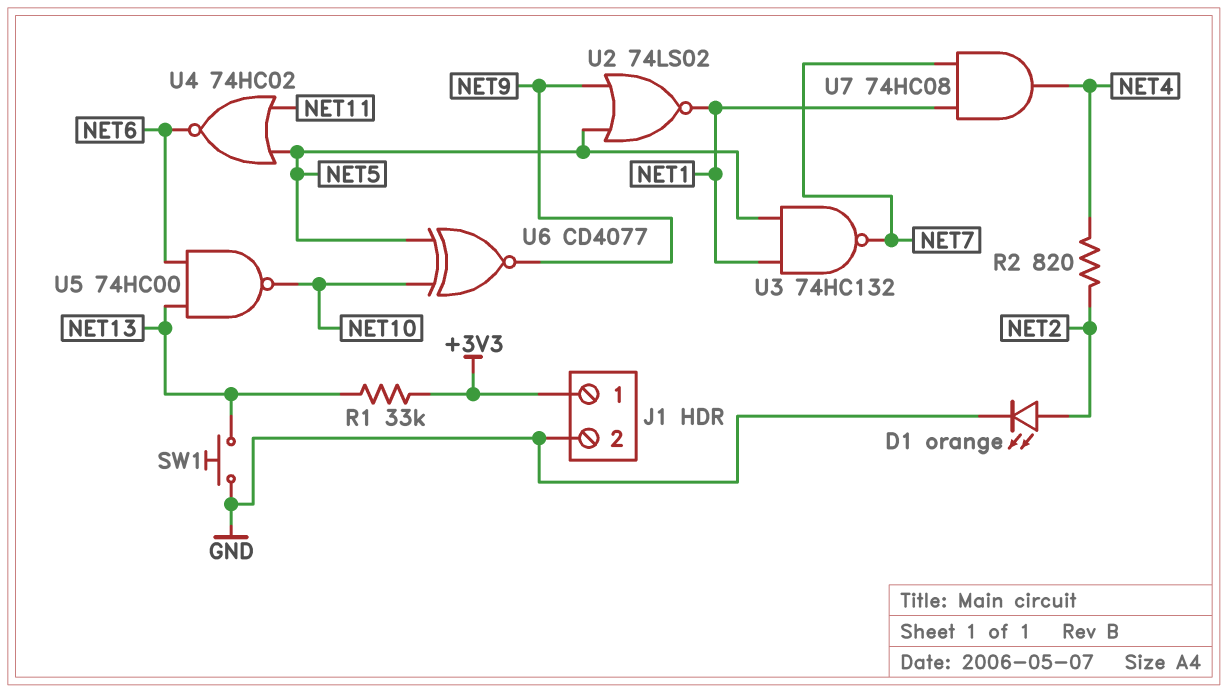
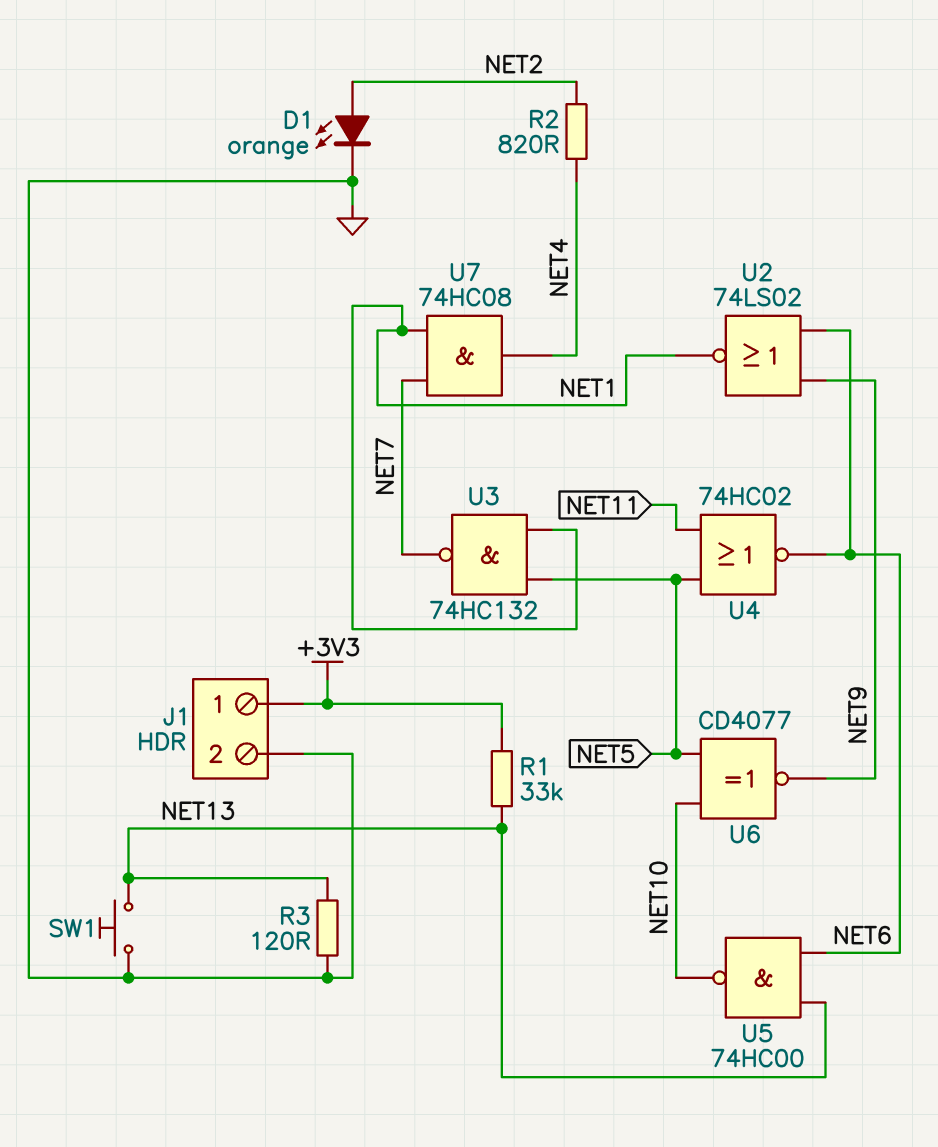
R3: none -> 120 (GND, NET13)
U2: NOR 74LS02 (in NET5, in NET9, out NET1) -> NOR 74LS02 (in NET6, in NET9, out NET1)

